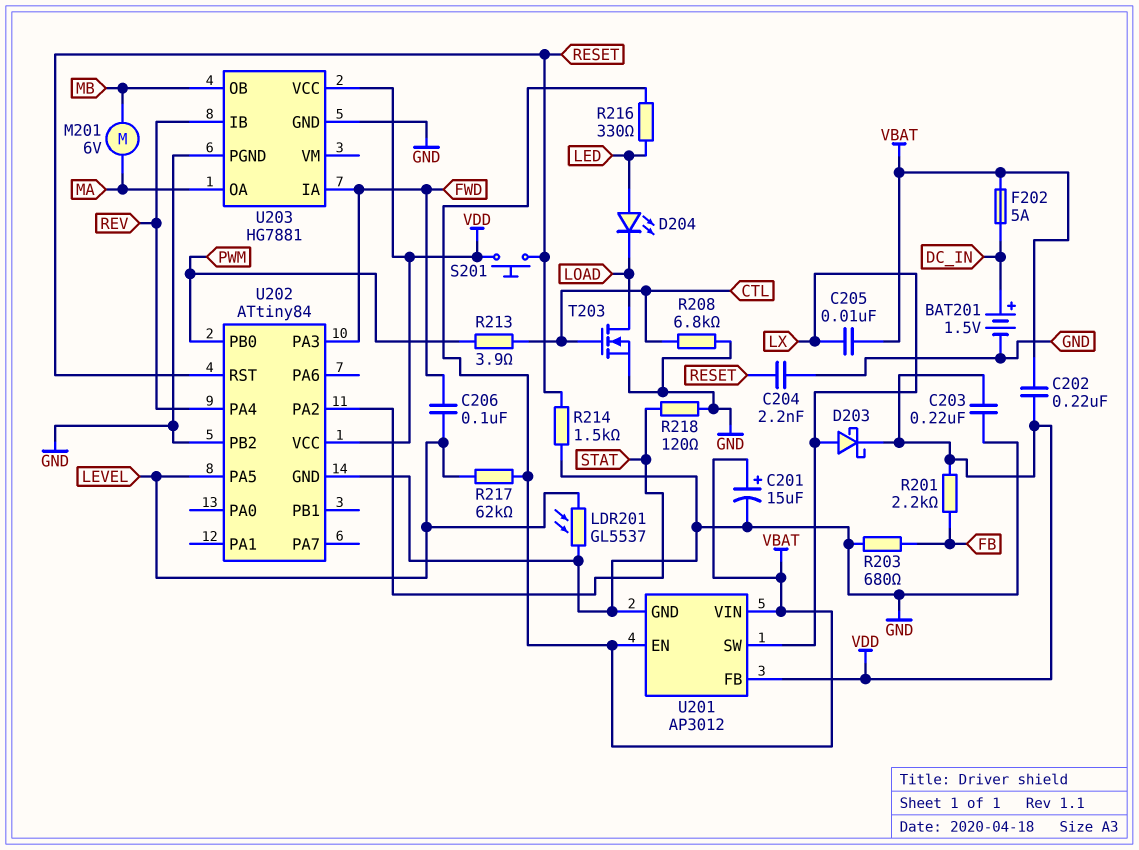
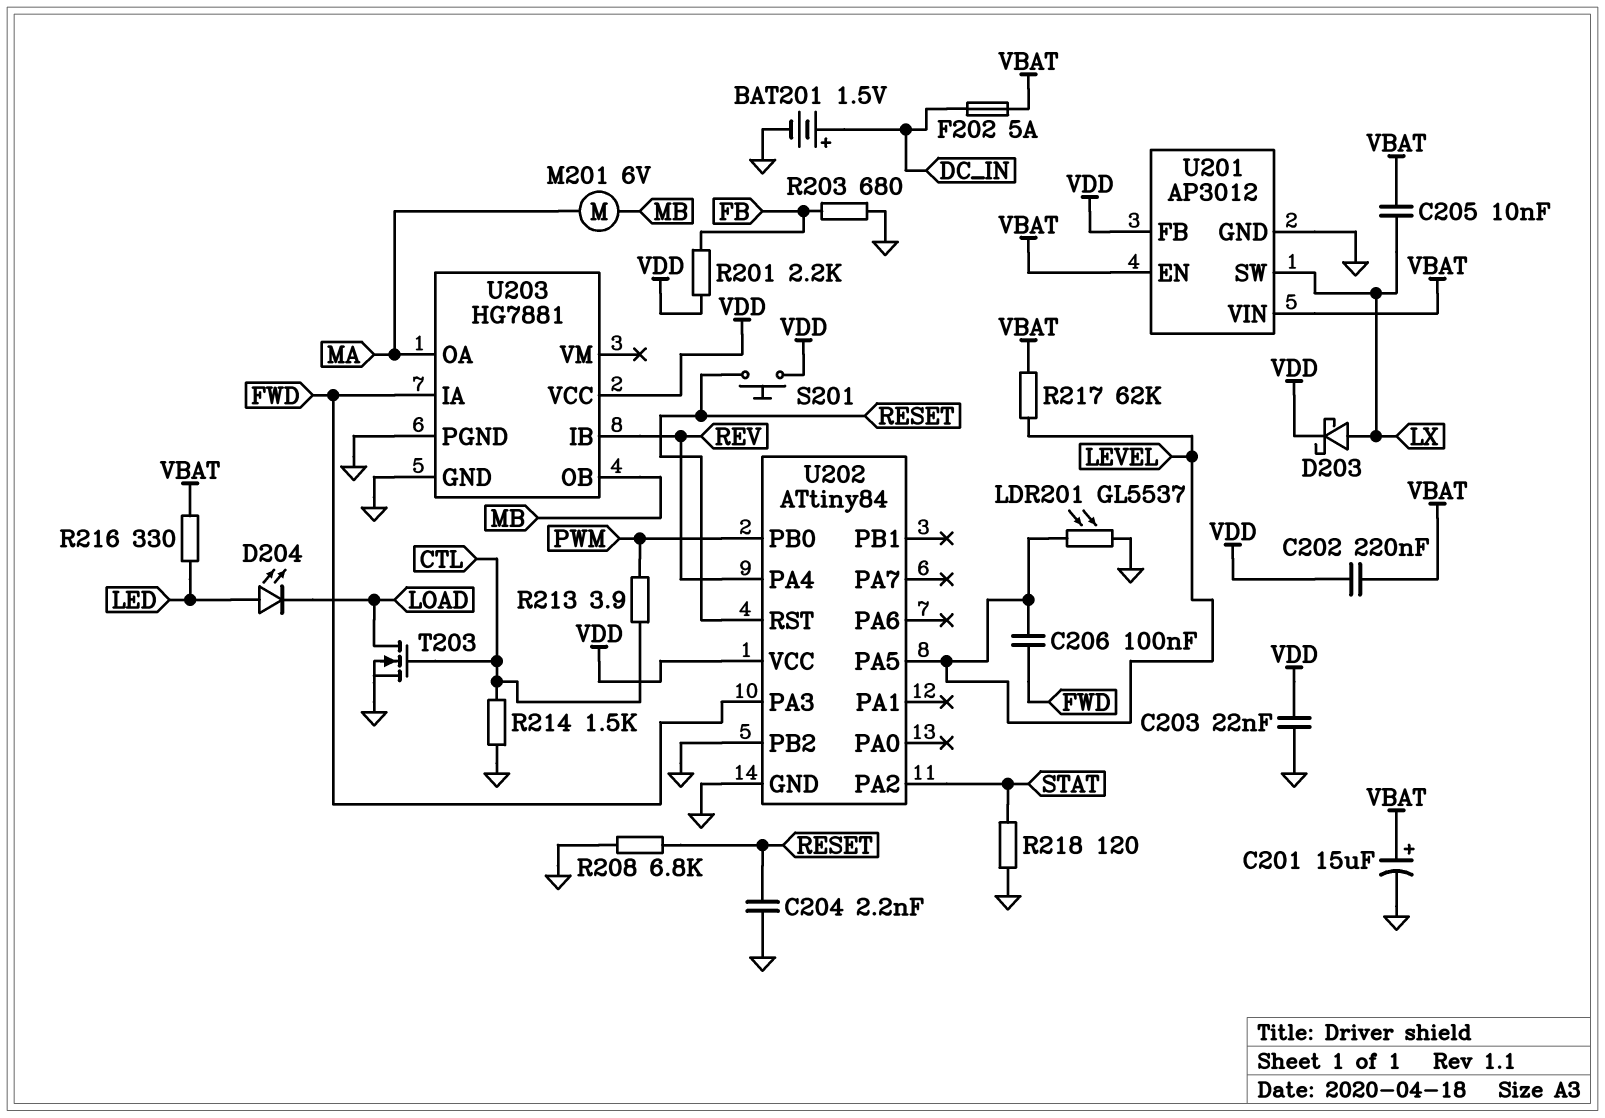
C203: 220nF (GND, VDD) -> 22nF (GND, VDD)
R208: 6.8k (CTL, GND) -> 6.8k (GND, RESET)
R214: 1.5k (GND, RESET) -> 1.5k (CTL, GND)

